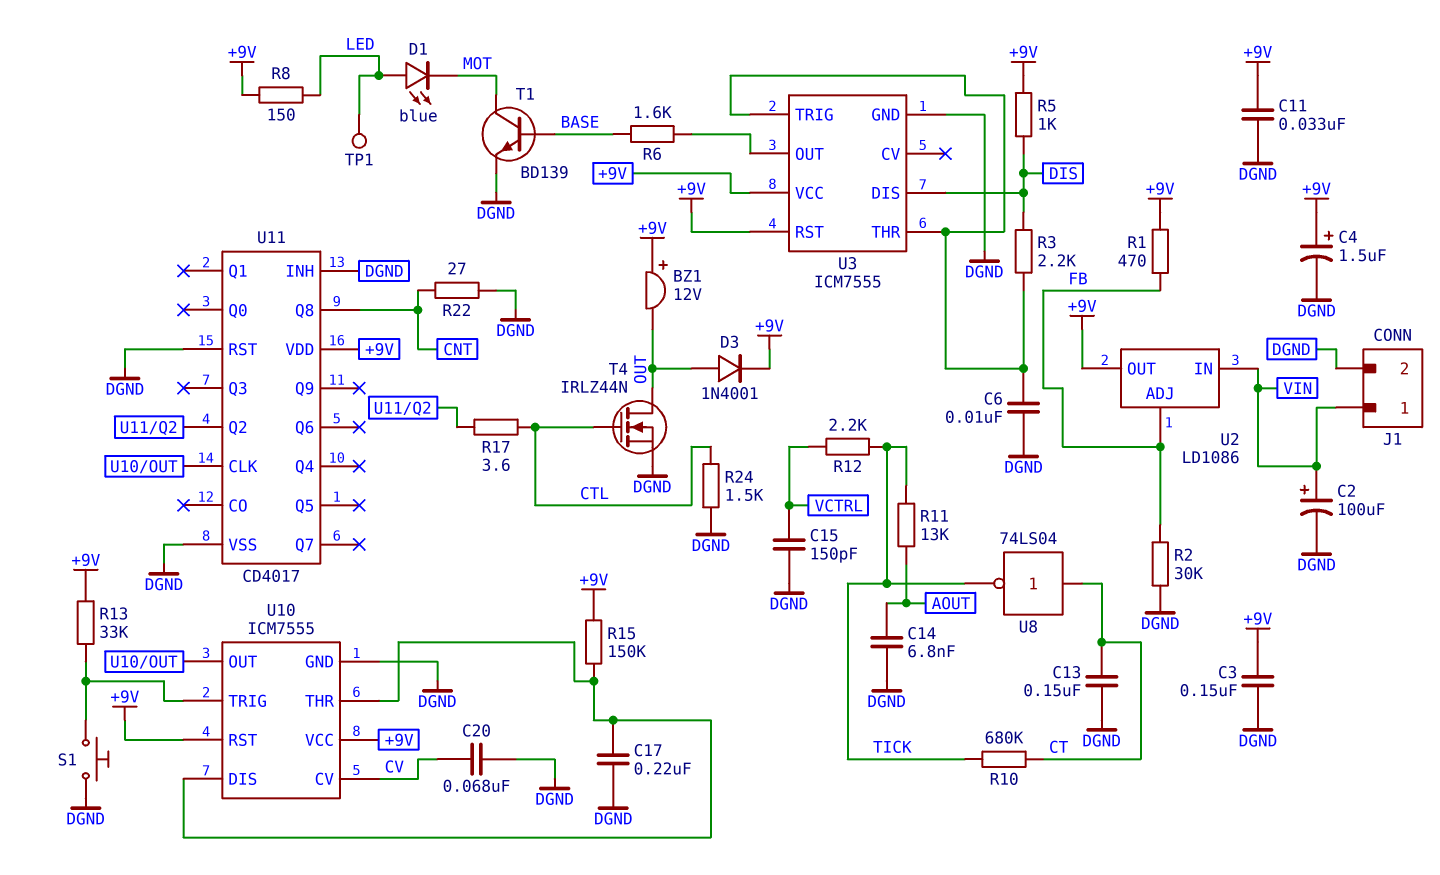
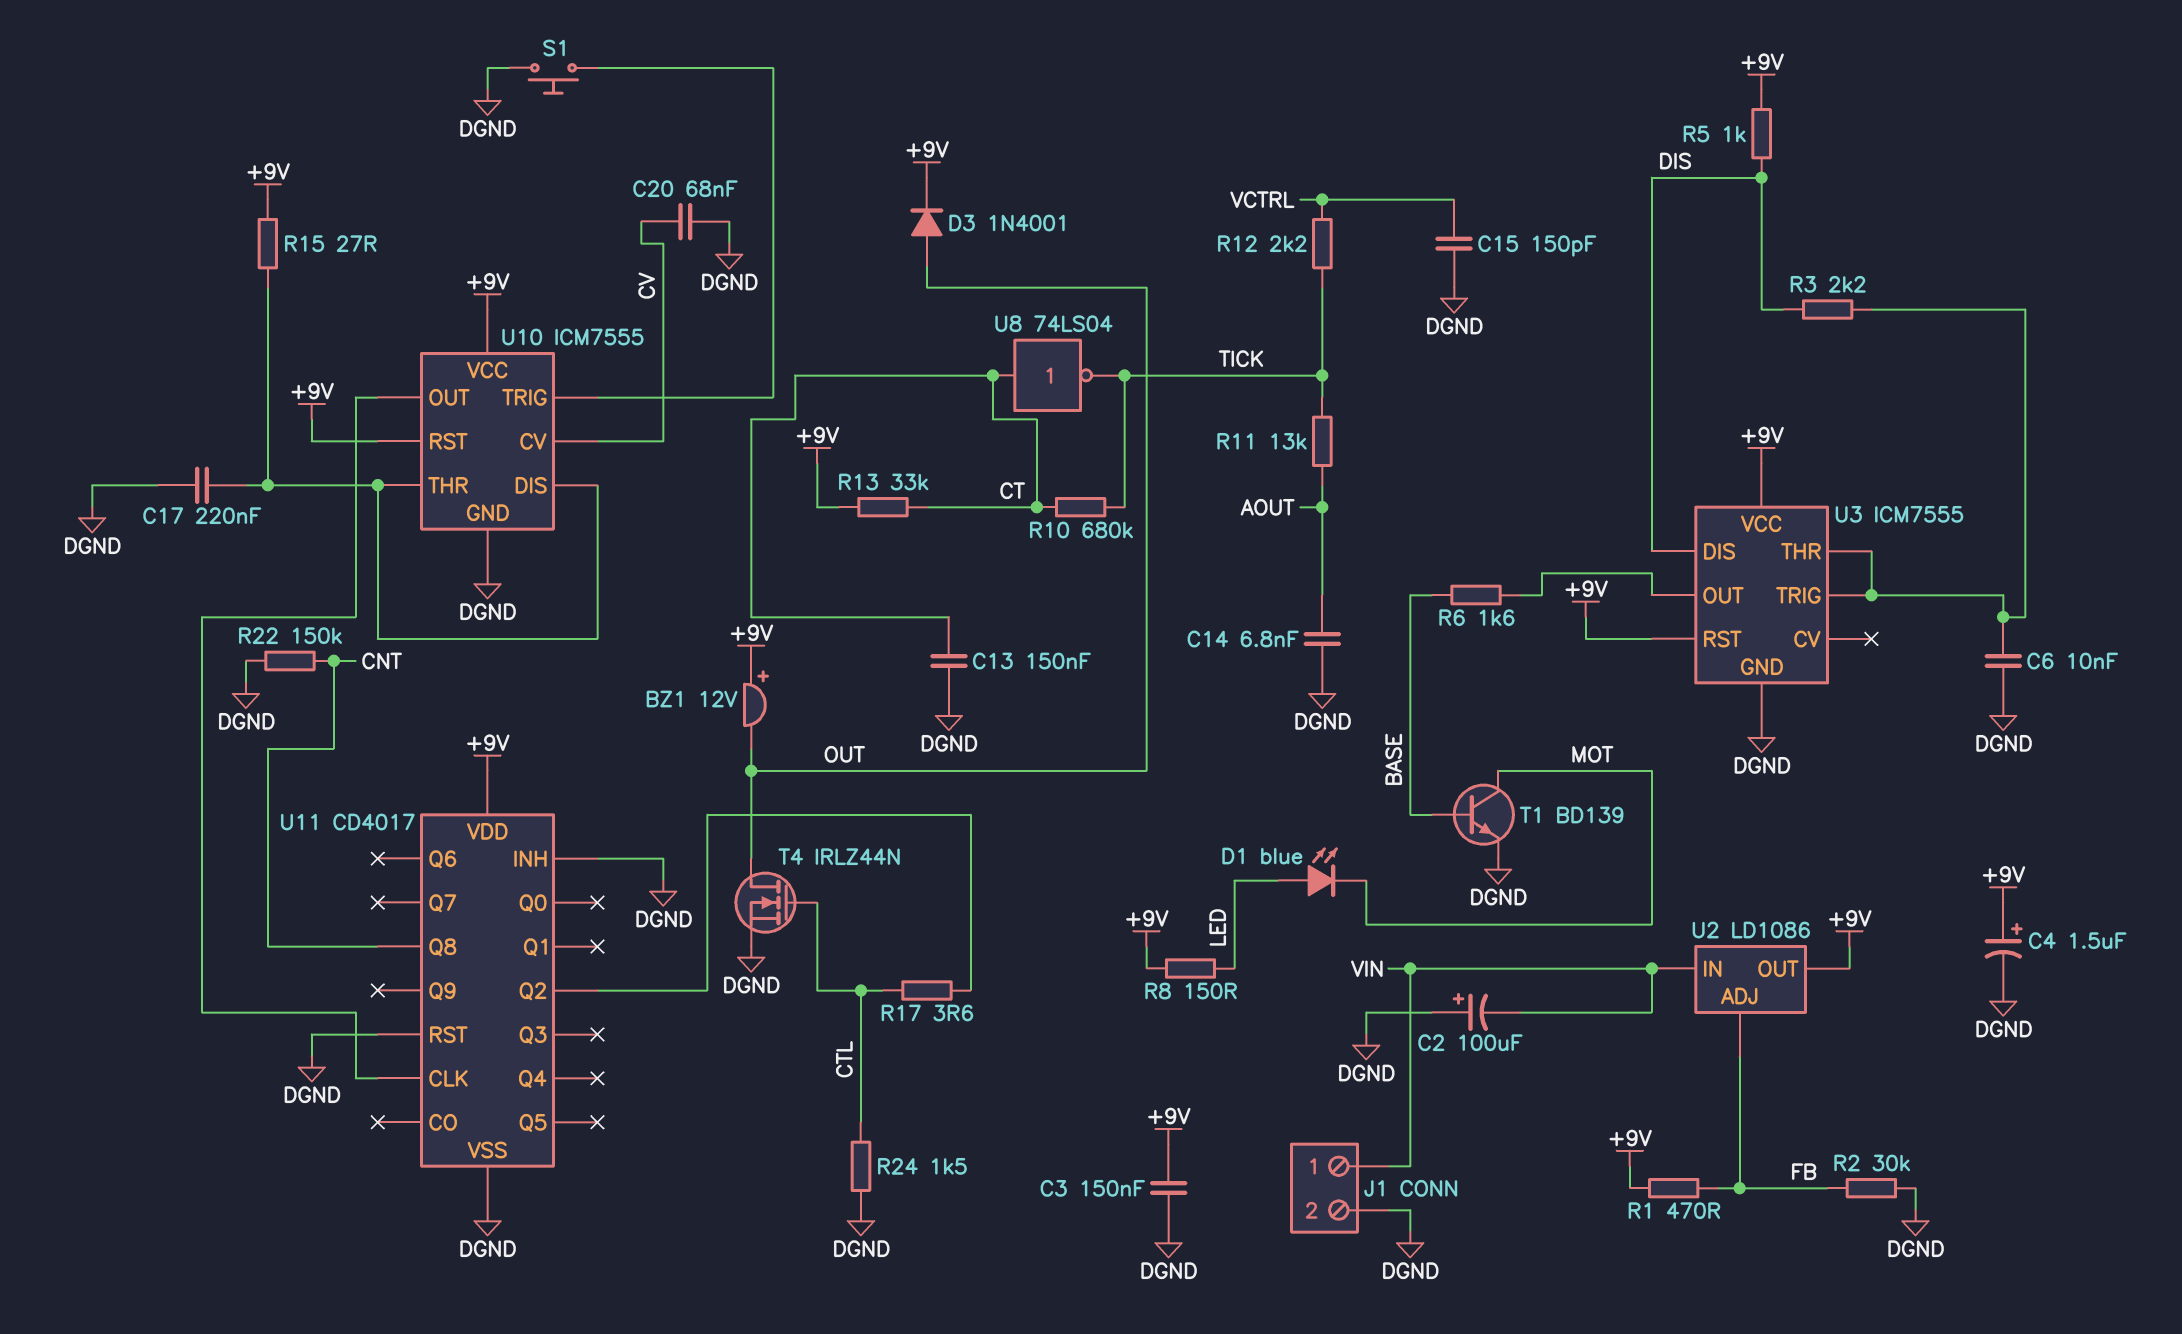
C2: 100uF (plus VIN, minus DGND) -> 100uF (plus DGND, minus VIN)
C11: 33nF (+9V, DGND) -> none
R13: 33k (+9V, U10/TRIG) -> 33k (+9V, CT)
R15: 150k (+9V, U10/DIS) -> 27 (+9V, U10/DIS)
R22: 27 (CNT, DGND) -> 150k (CNT, DGND)
TP1: test point (LED) -> none

